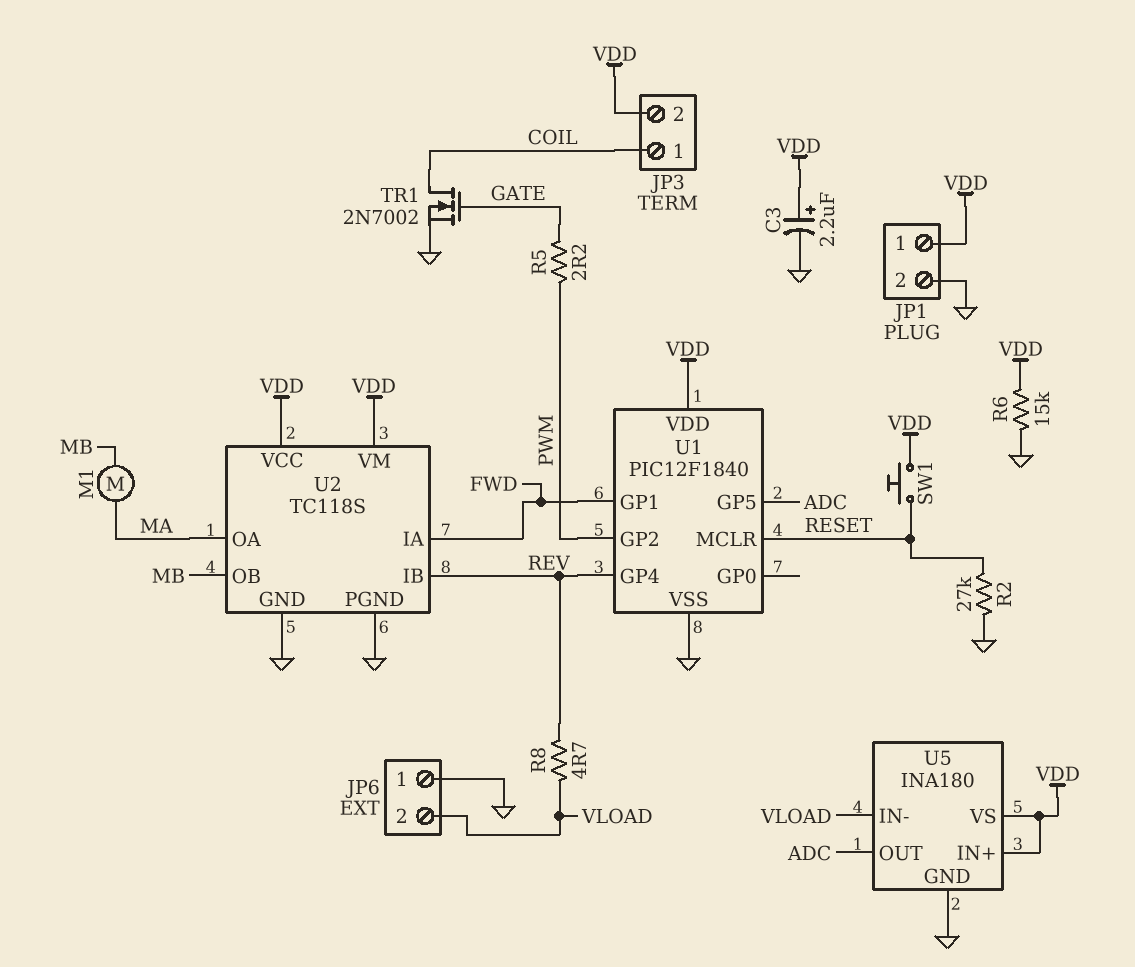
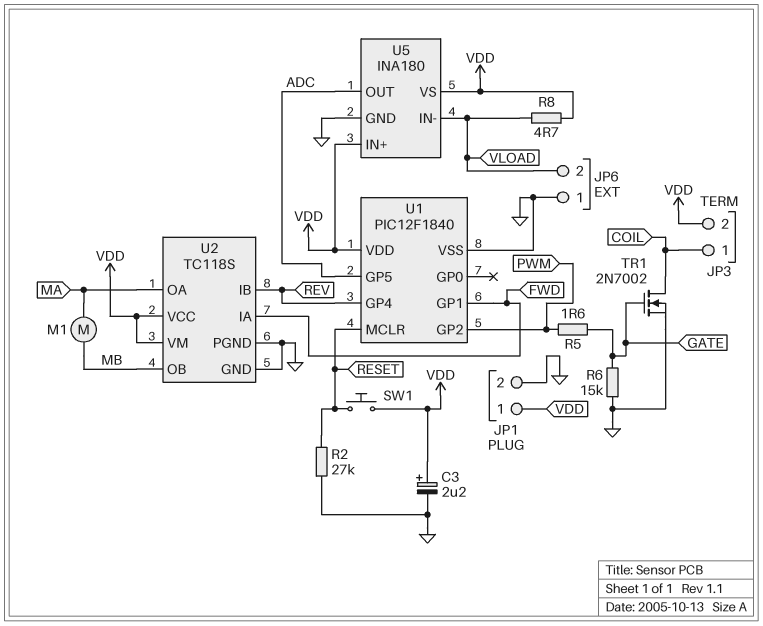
R5: 2.2 (GATE, PWM) -> 1.6 (GATE, PWM)
R6: 15k (GND, VDD) -> 15k (GATE, GND)
R8: 4.7 (REV, VLOAD) -> 4.7 (VDD, VLOAD)

